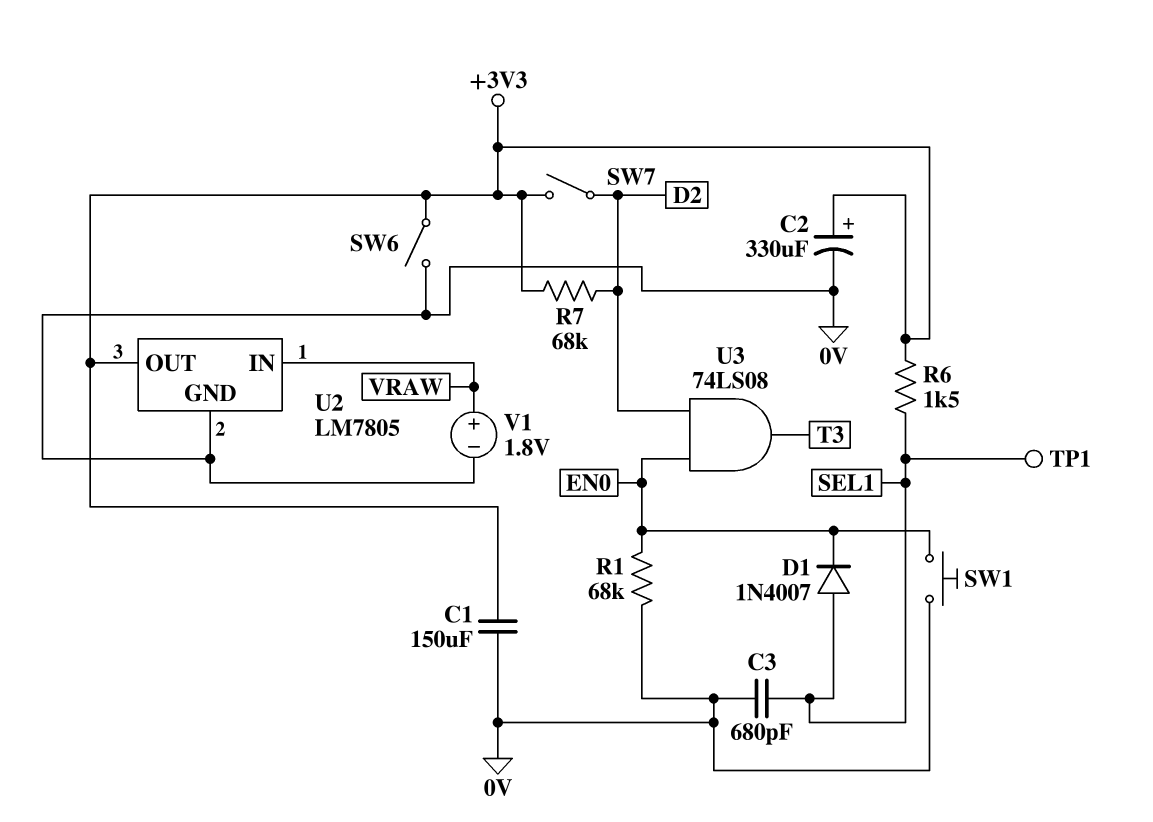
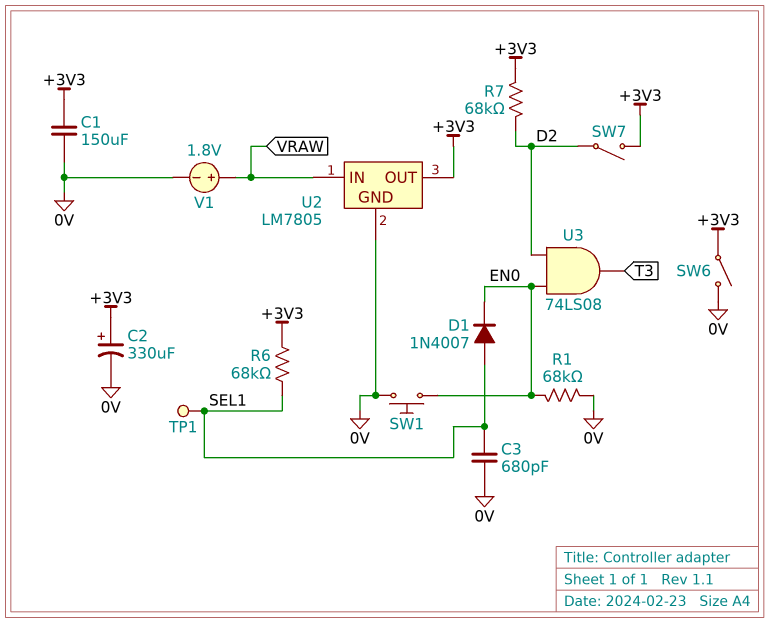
R6: 1.5k (+3V3, SEL1) -> 68k (+3V3, SEL1)

